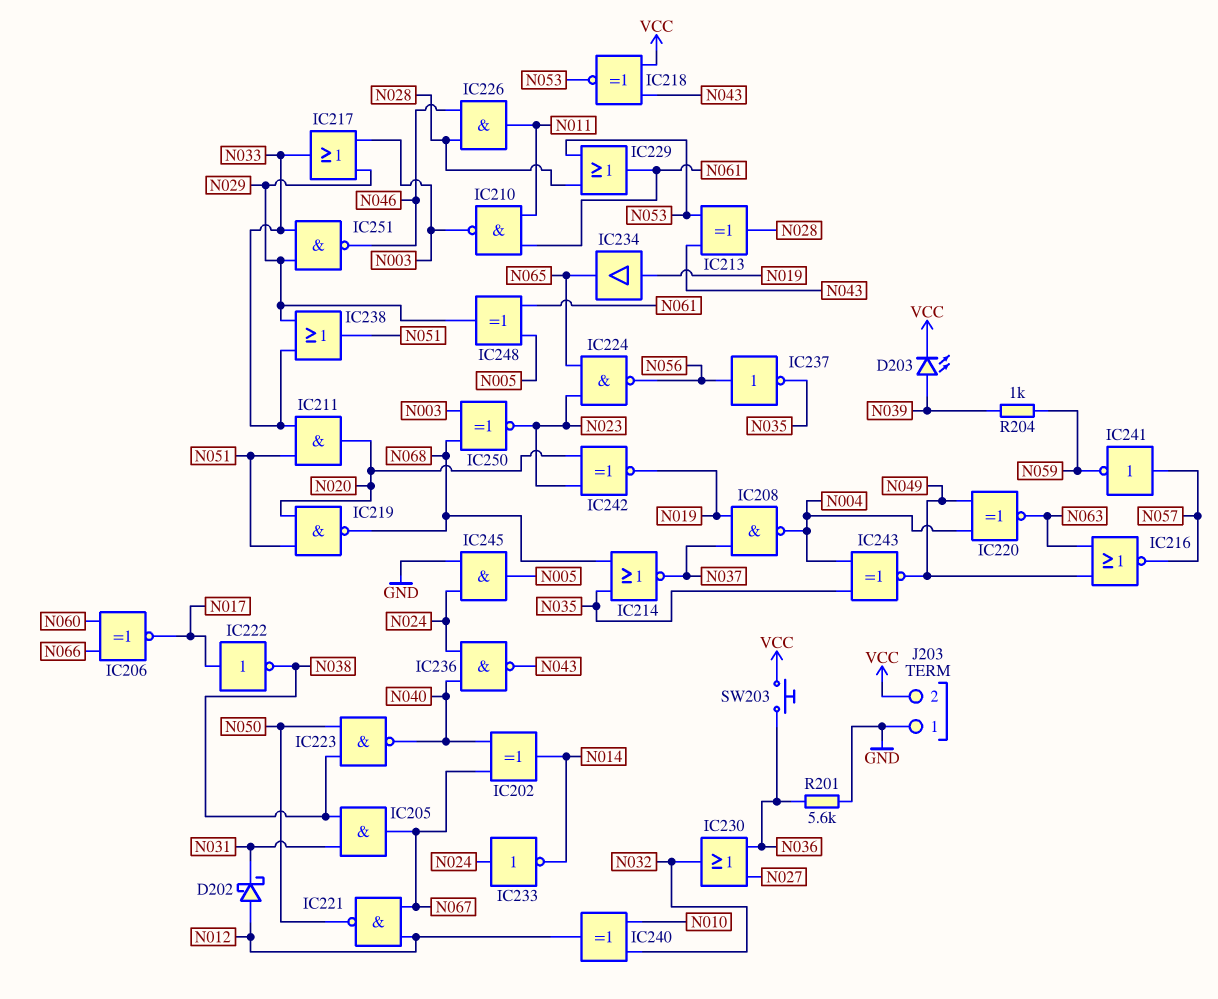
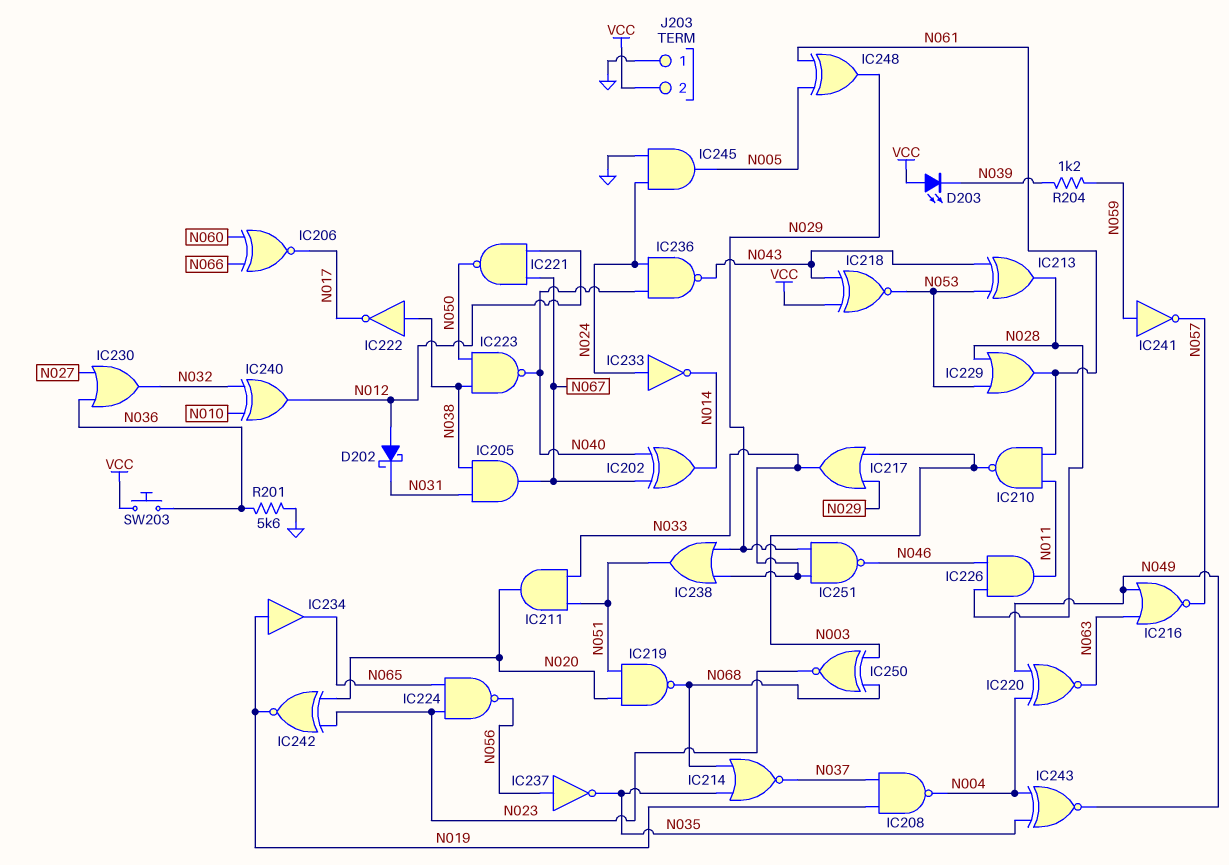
D203: LED (A N039, K VCC) -> LED (A VCC, K N039)
IC222: NOT (in N017, out N038) -> NOT (in N038, out N017)
IC241: NOT (in N057, out N059) -> NOT (in N059, out N057)
R204: 1k (N039, N059) -> 1.2k (N039, N059)

